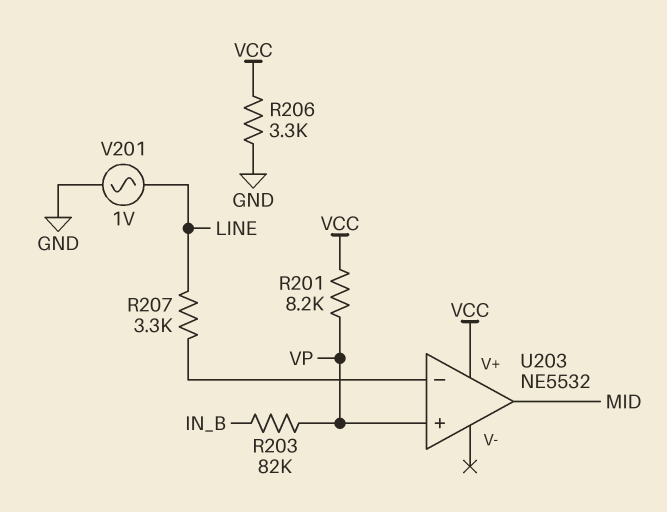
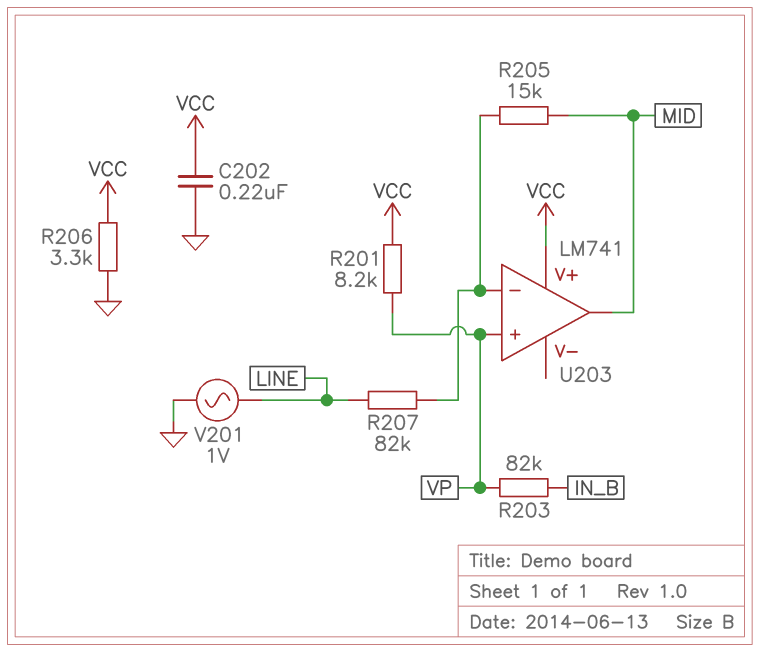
C202: none -> 220nF (GND, VCC)
R205: none -> 15k (MID, U203/in-)
R207: 3.3k (LINE, U203/in-) -> 82k (LINE, U203/in-)
U203: NE5532 -> LM741

